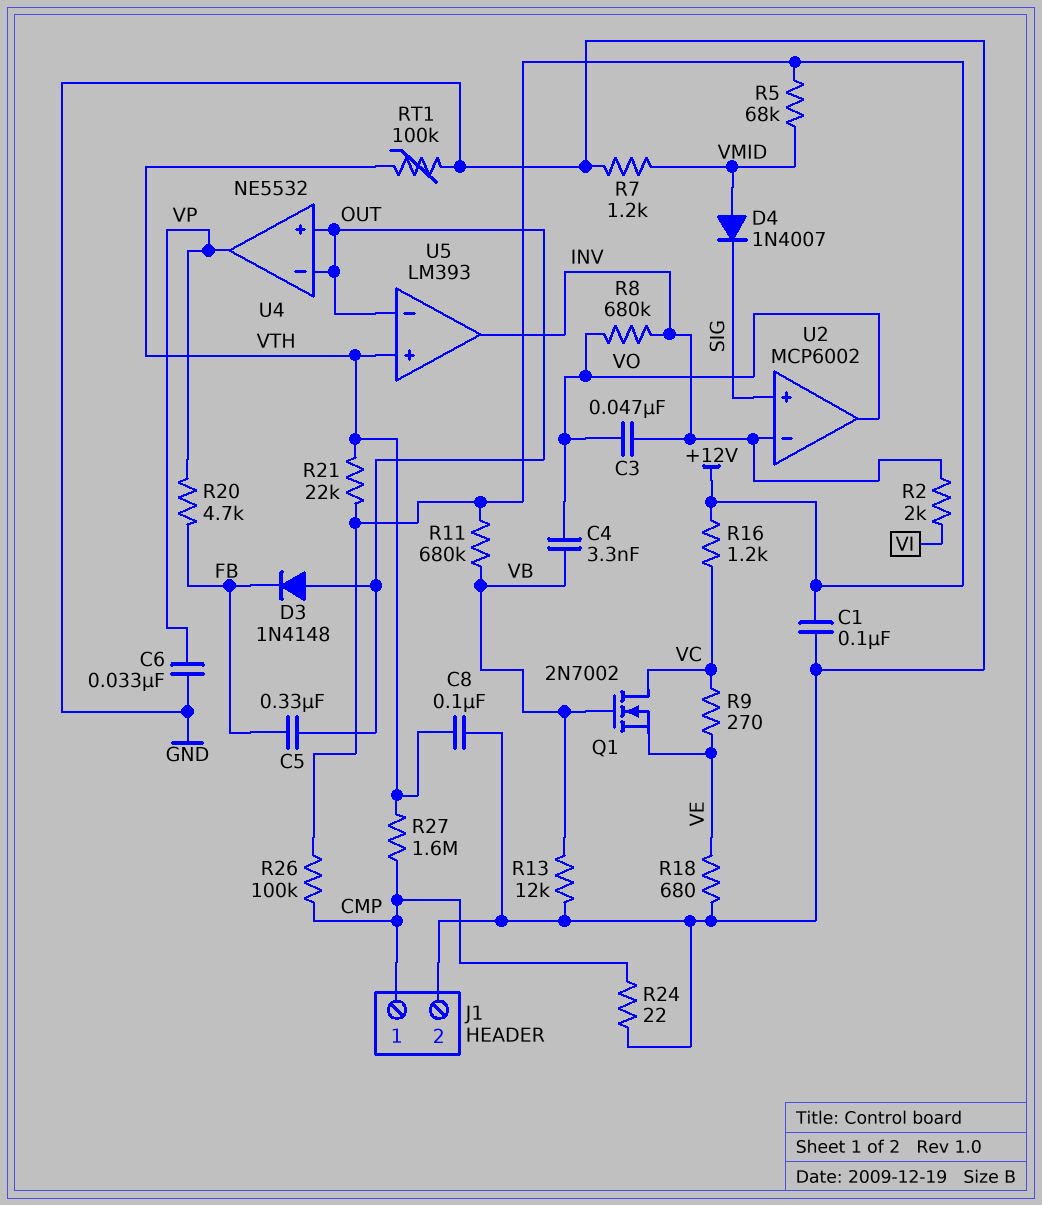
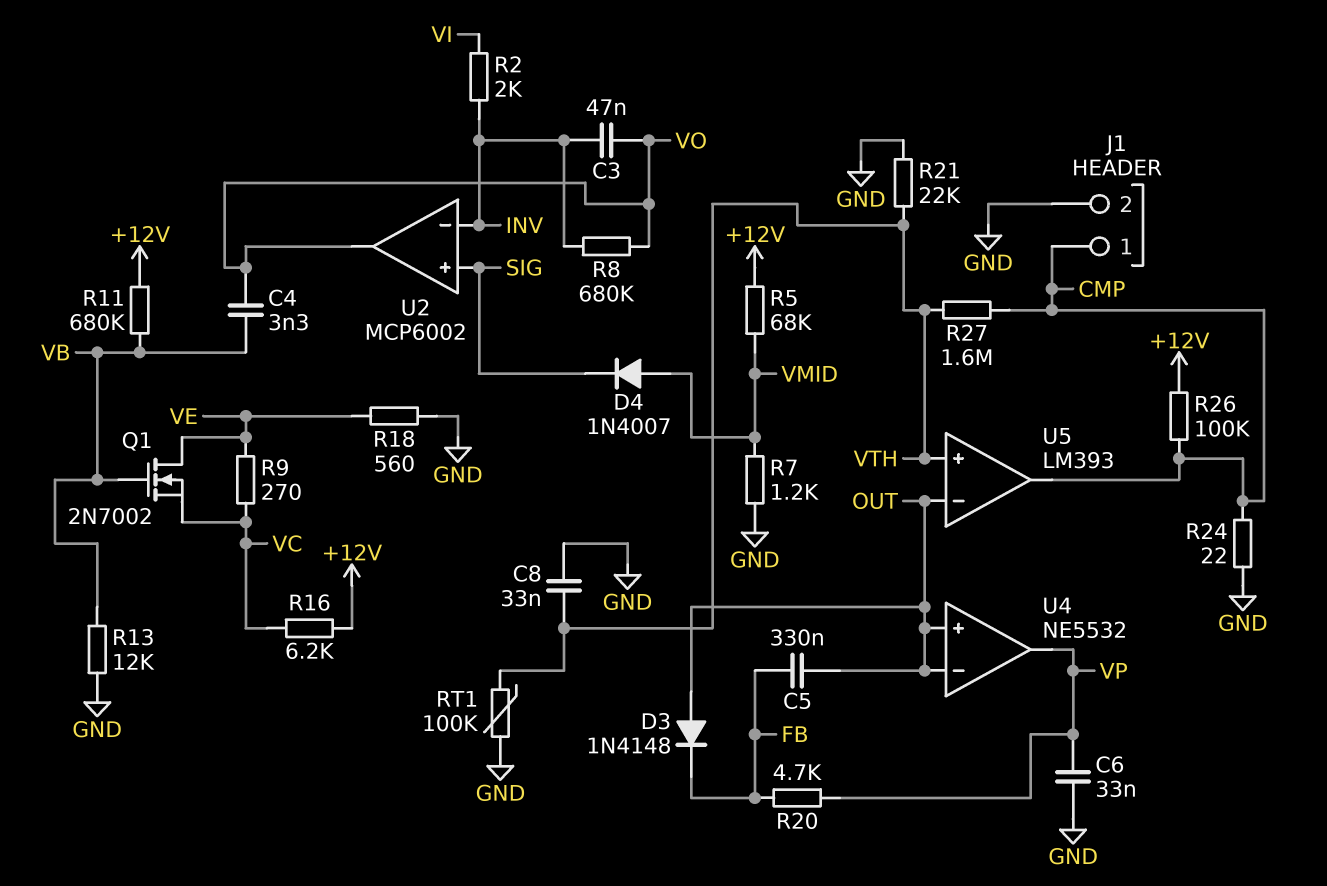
C1: 100nF (+12V, GND) -> none
C8: 100nF (GND, VTH) -> 33nF (GND, VTH)
Q1: NMOS 2N7002 (G VB, D VC, S VE) -> NMOS 2N7002 (G VB, D VE, S VC)
R16: 1.2k (+12V, VC) -> 6.2k (+12V, VC)
R18: 680 (GND, VE) -> 560 (GND, VE)
R21: 22k (+12V, VTH) -> 22k (GND, VTH)
U5 pin out: INV -> CMP

